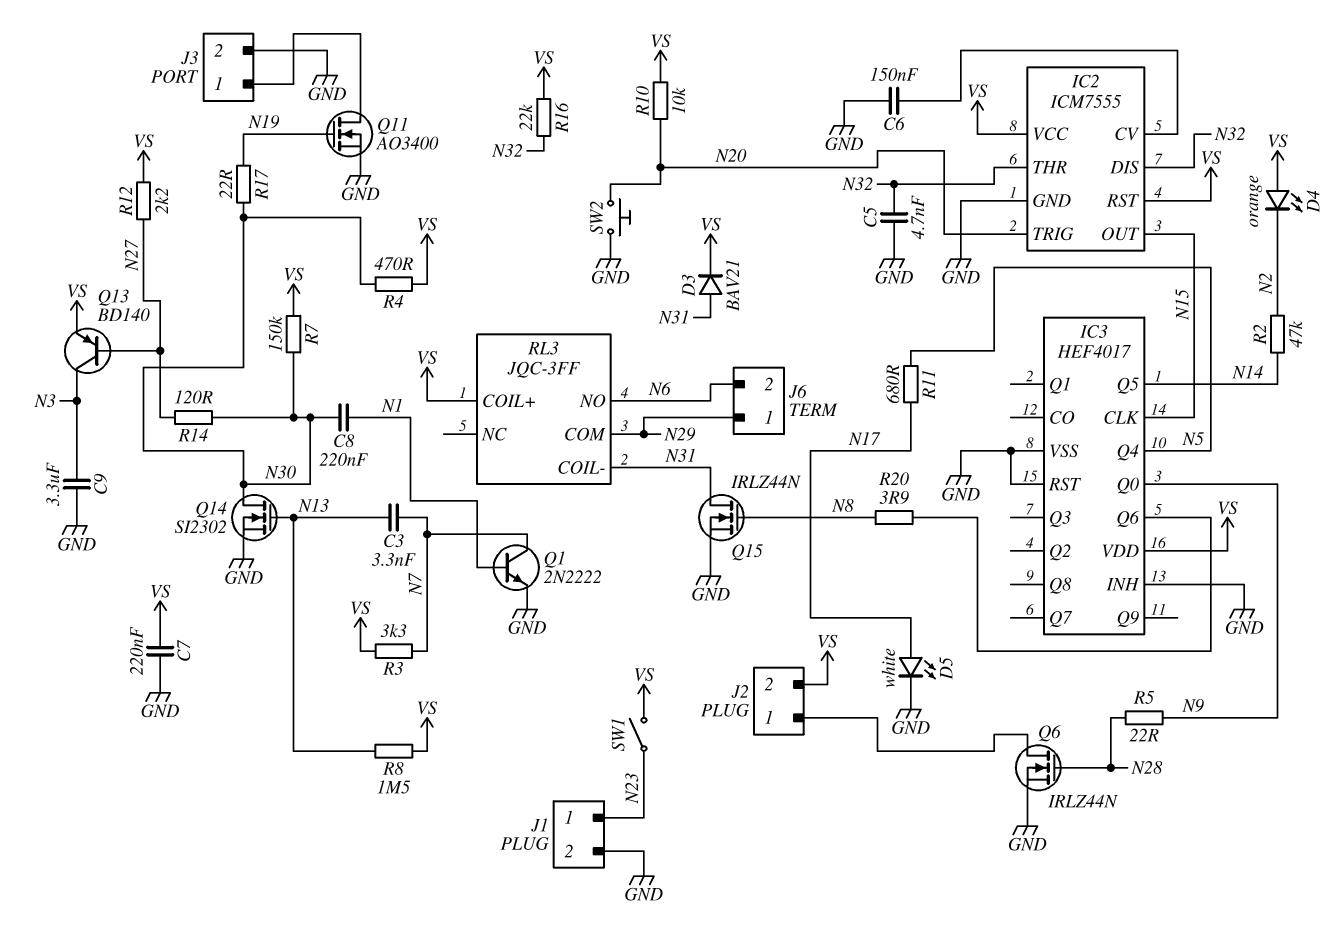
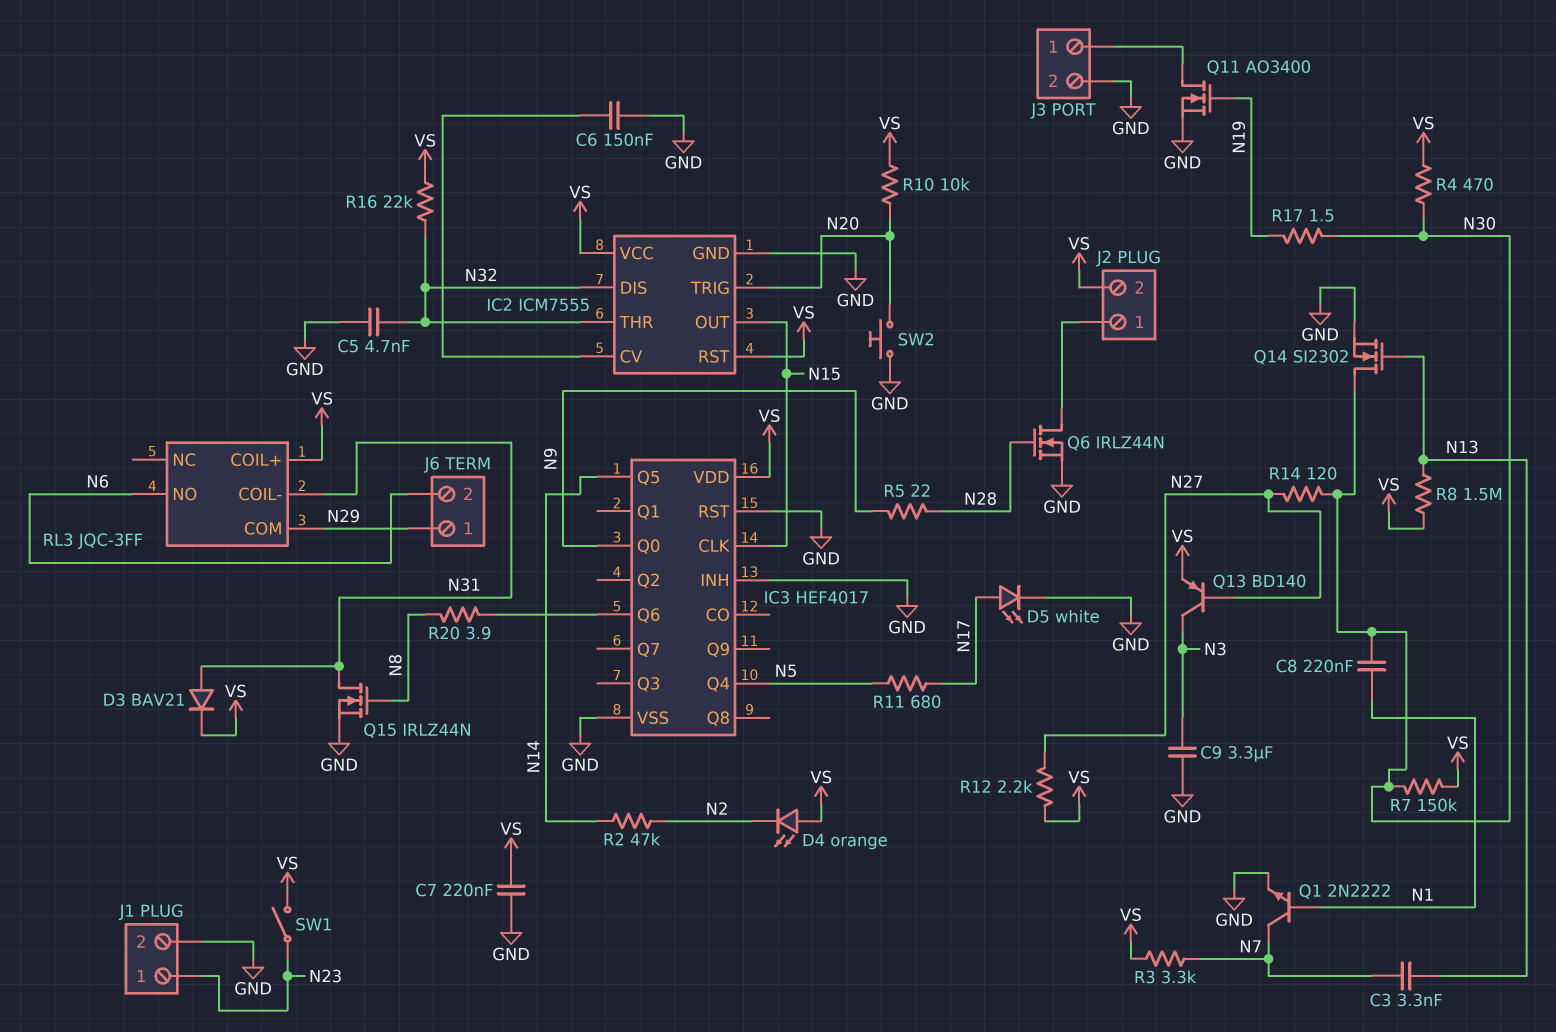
R17: 22 (N19, N30) -> 1.5 (N19, N30)

